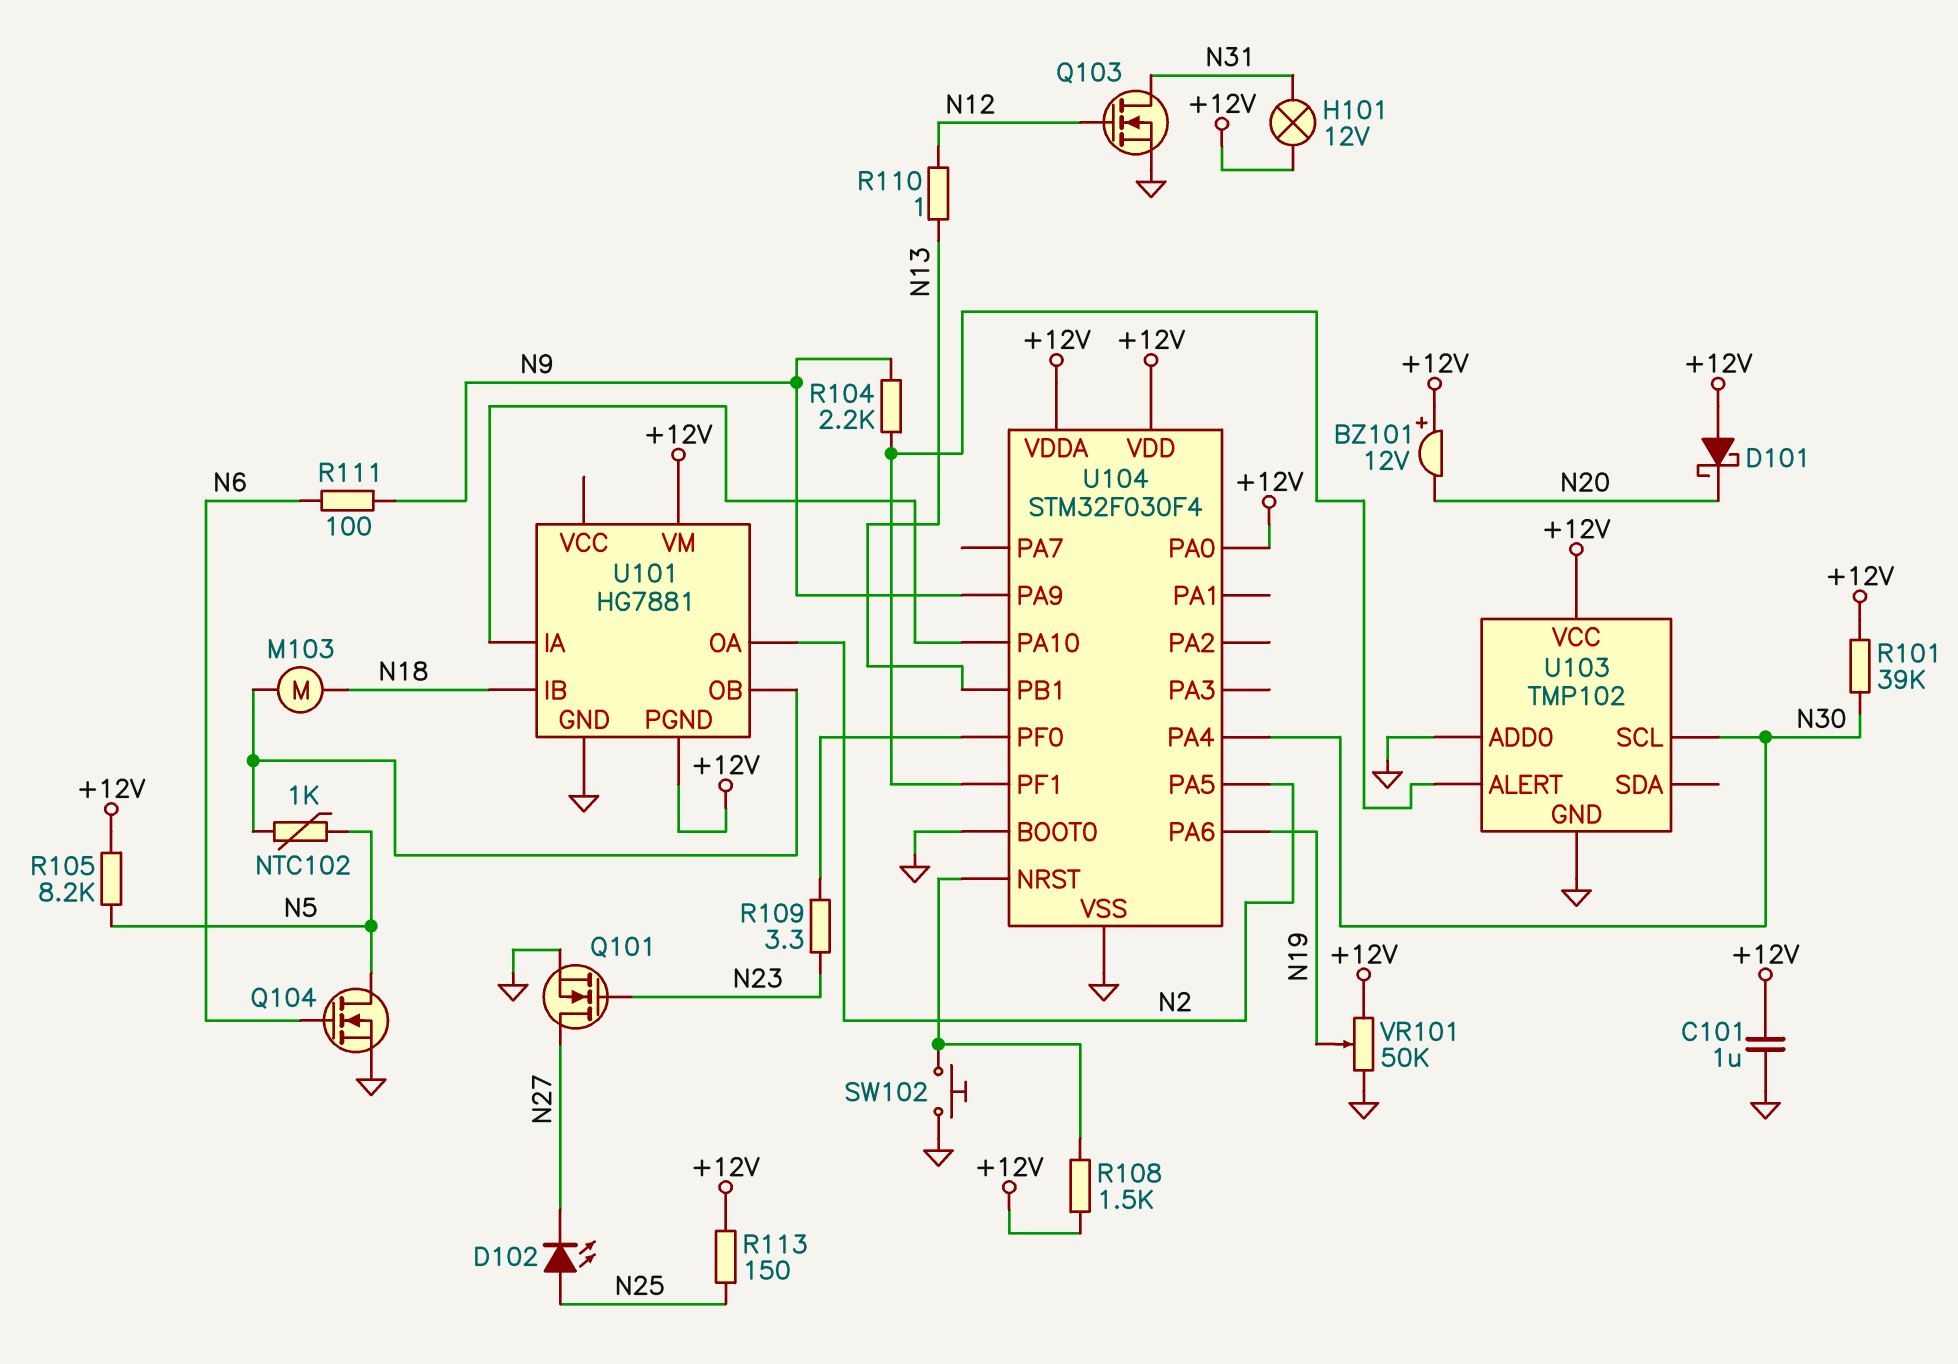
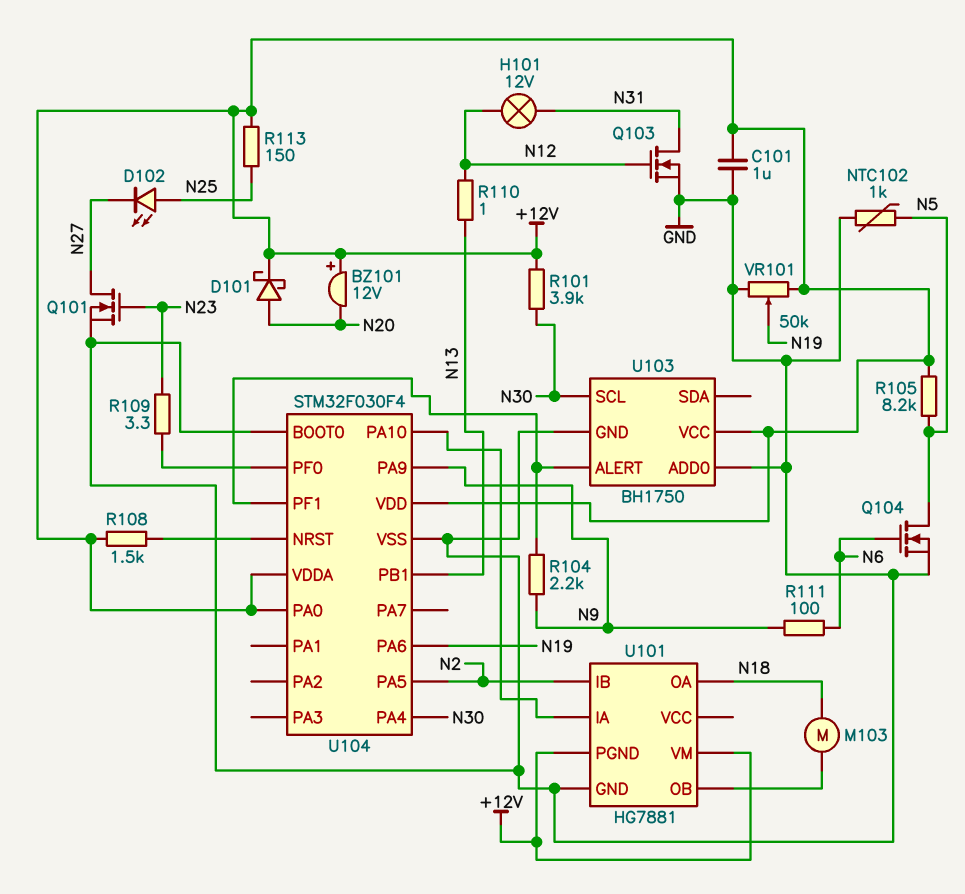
D101: schottky (A +12V, K N20) -> schottky (A N20, K +12V)
H101: lamp 12V (+12V, N31) -> lamp 12V (N12, N31)
NTC102: 1k (N5, U101/OB) -> 1k (GND, N5)
R101: 39k (+12V, N30) -> 3.9k (+12V, N30)
SW102: button (GND, U104/NRST) -> none
U101 pin IB: N18 -> N2
U101 pin OA: N2 -> N18
U103: TMP102 -> BH1750

